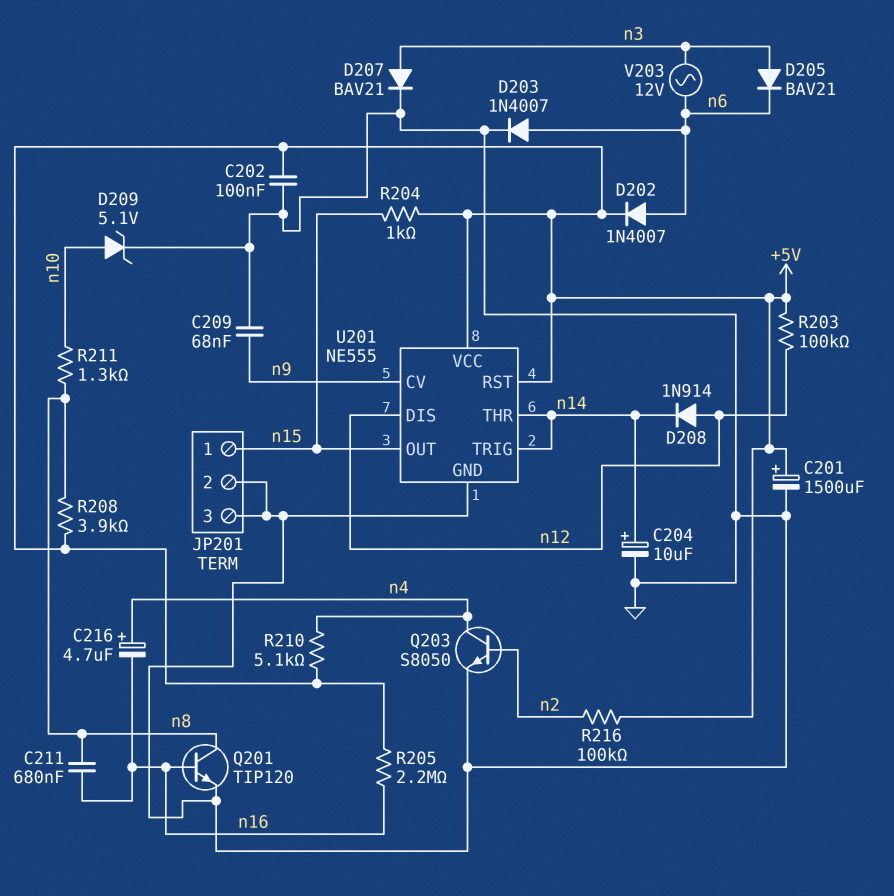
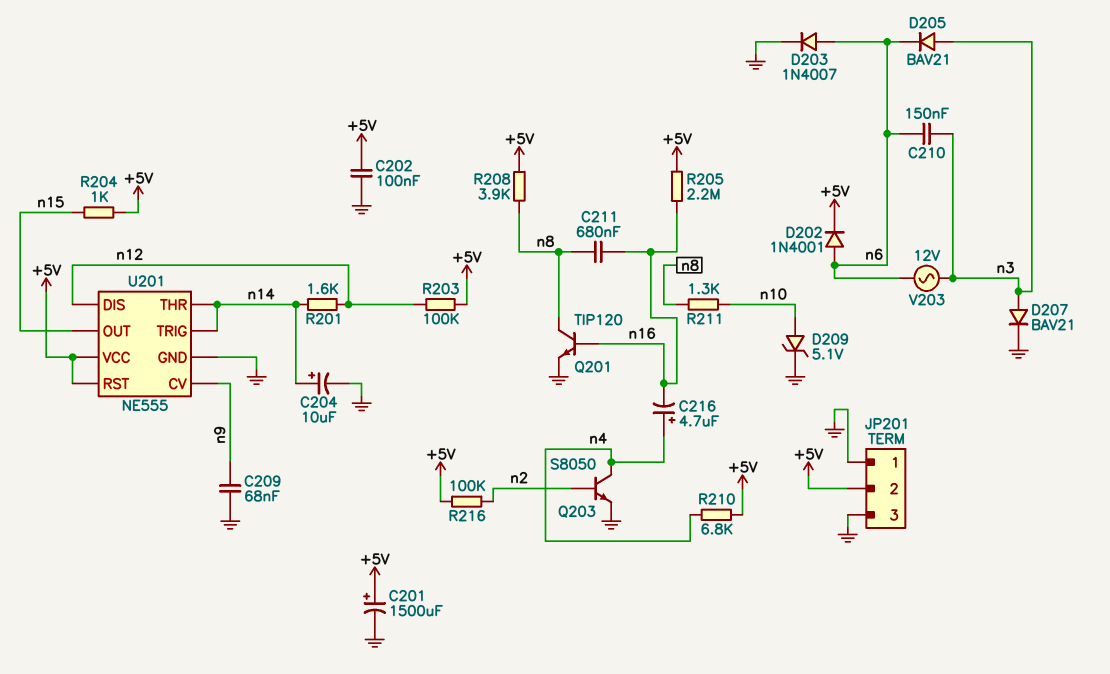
C210: none -> 150nF (n3, n6)
D202: diode 1N4007 (A n6, K +5V) -> diode 1N4001 (A n6, K +5V)
D208: diode 1N914 (A n12, K n14) -> none
JP201 pin 1: n15 -> GND
JP201 pin 2: GND -> +5V
R201: none -> 1.6k (n12, n14)
R210: 5.1k (+5V, n4) -> 6.8k (+5V, n4)

